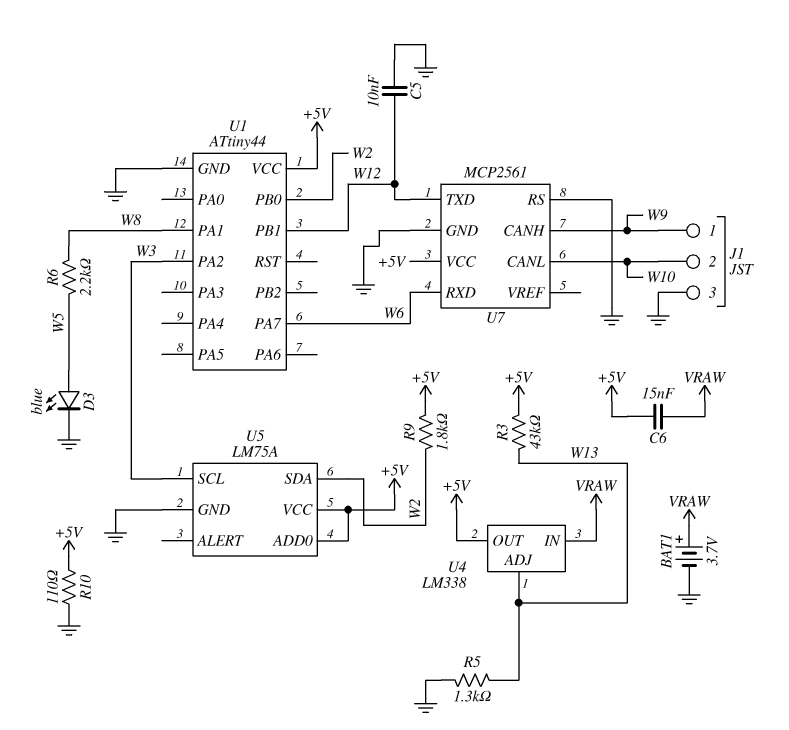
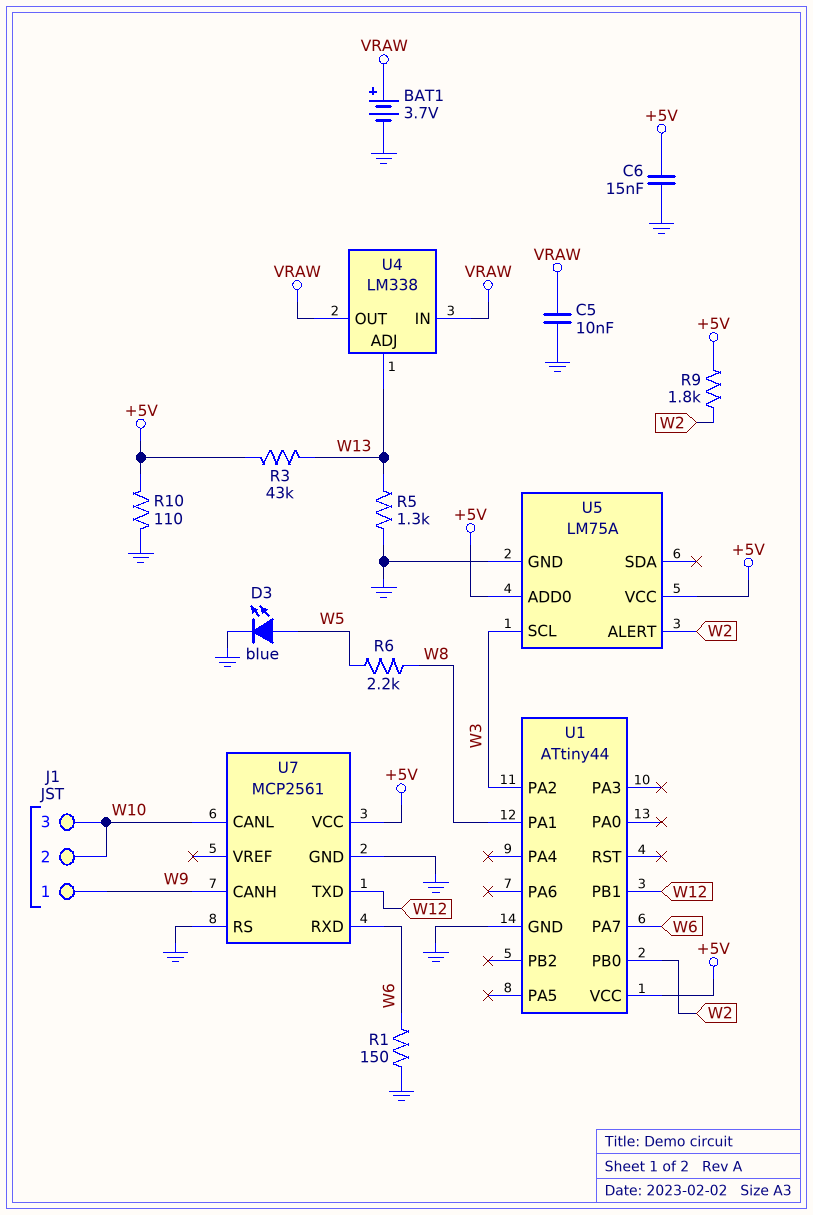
C5: 10nF (GND, W12) -> 10nF (GND, VRAW)
C6: 15nF (+5V, VRAW) -> 15nF (+5V, GND)
J1 pin 3: GND -> W10
R1: none -> 150 (GND, W6)
U4 pin OUT: +5V -> VRAW
U5 pin ALERT: none -> W2
U5 pin SDA: W2 -> none

